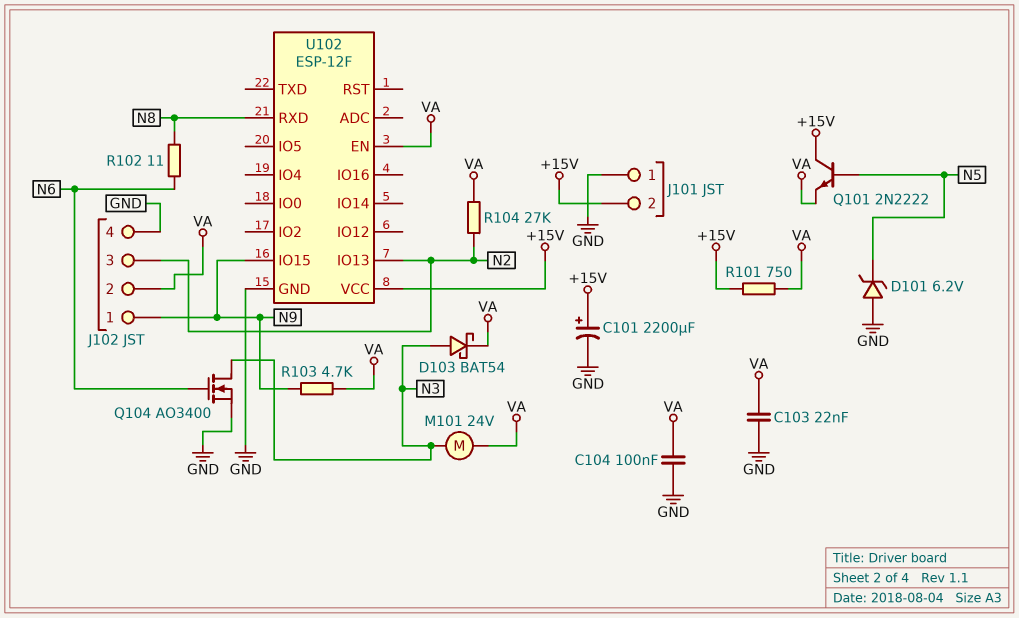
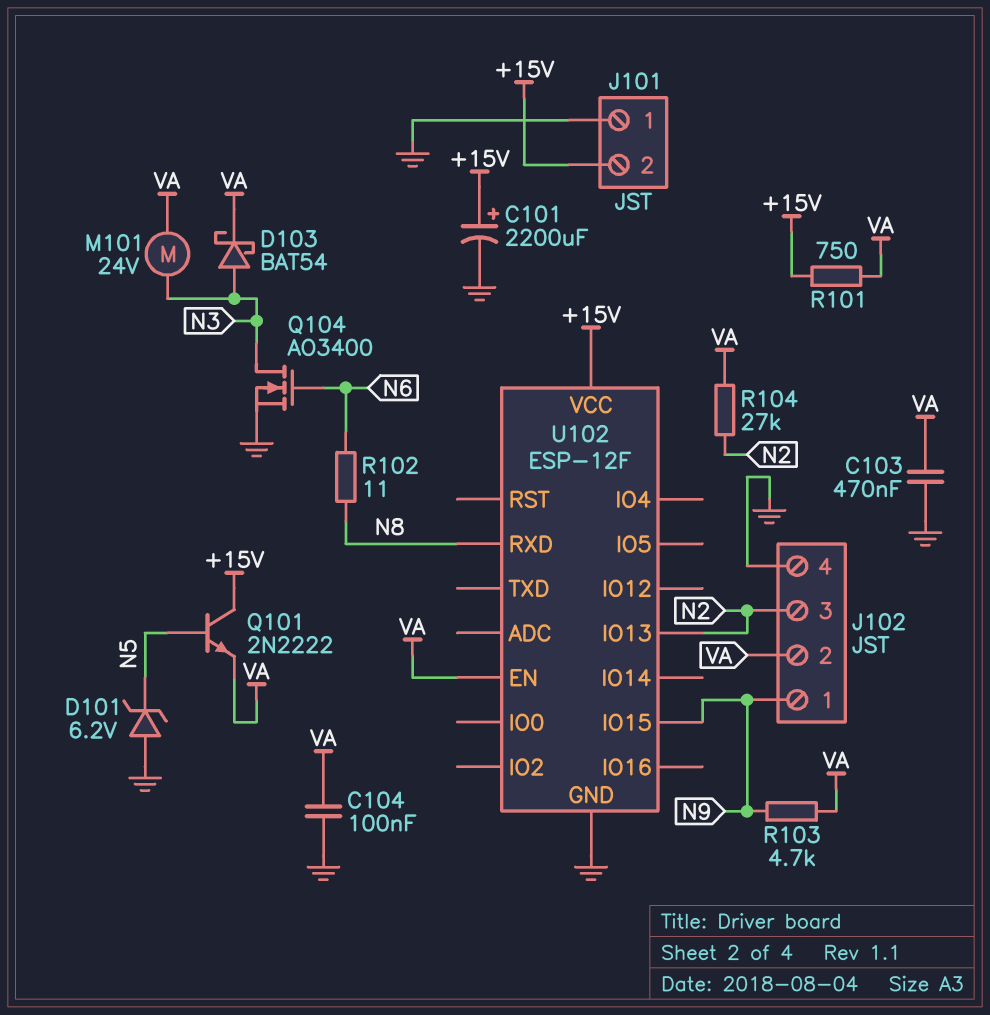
C103: 22nF (GND, VA) -> 470nF (GND, VA)

